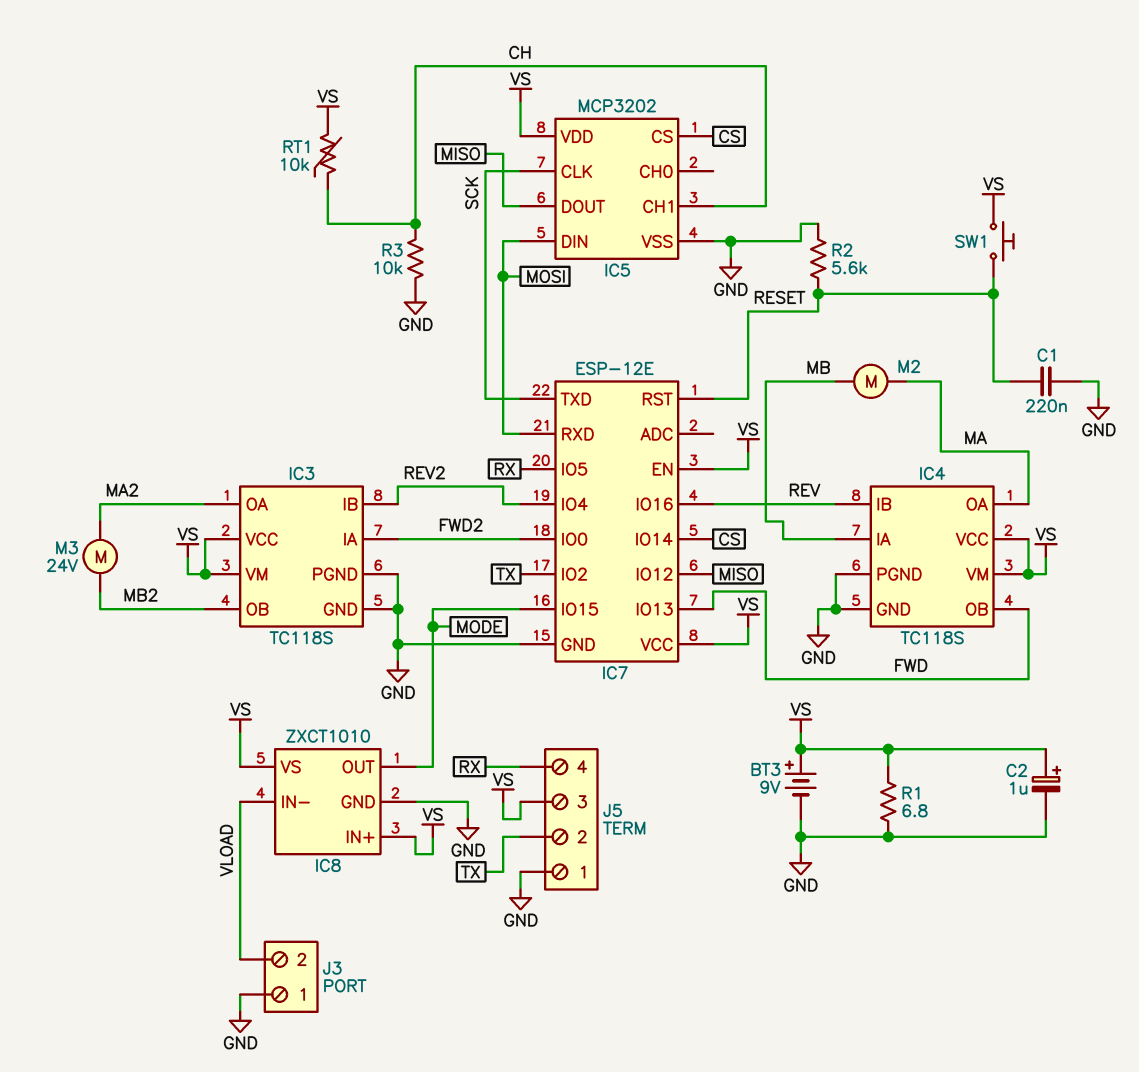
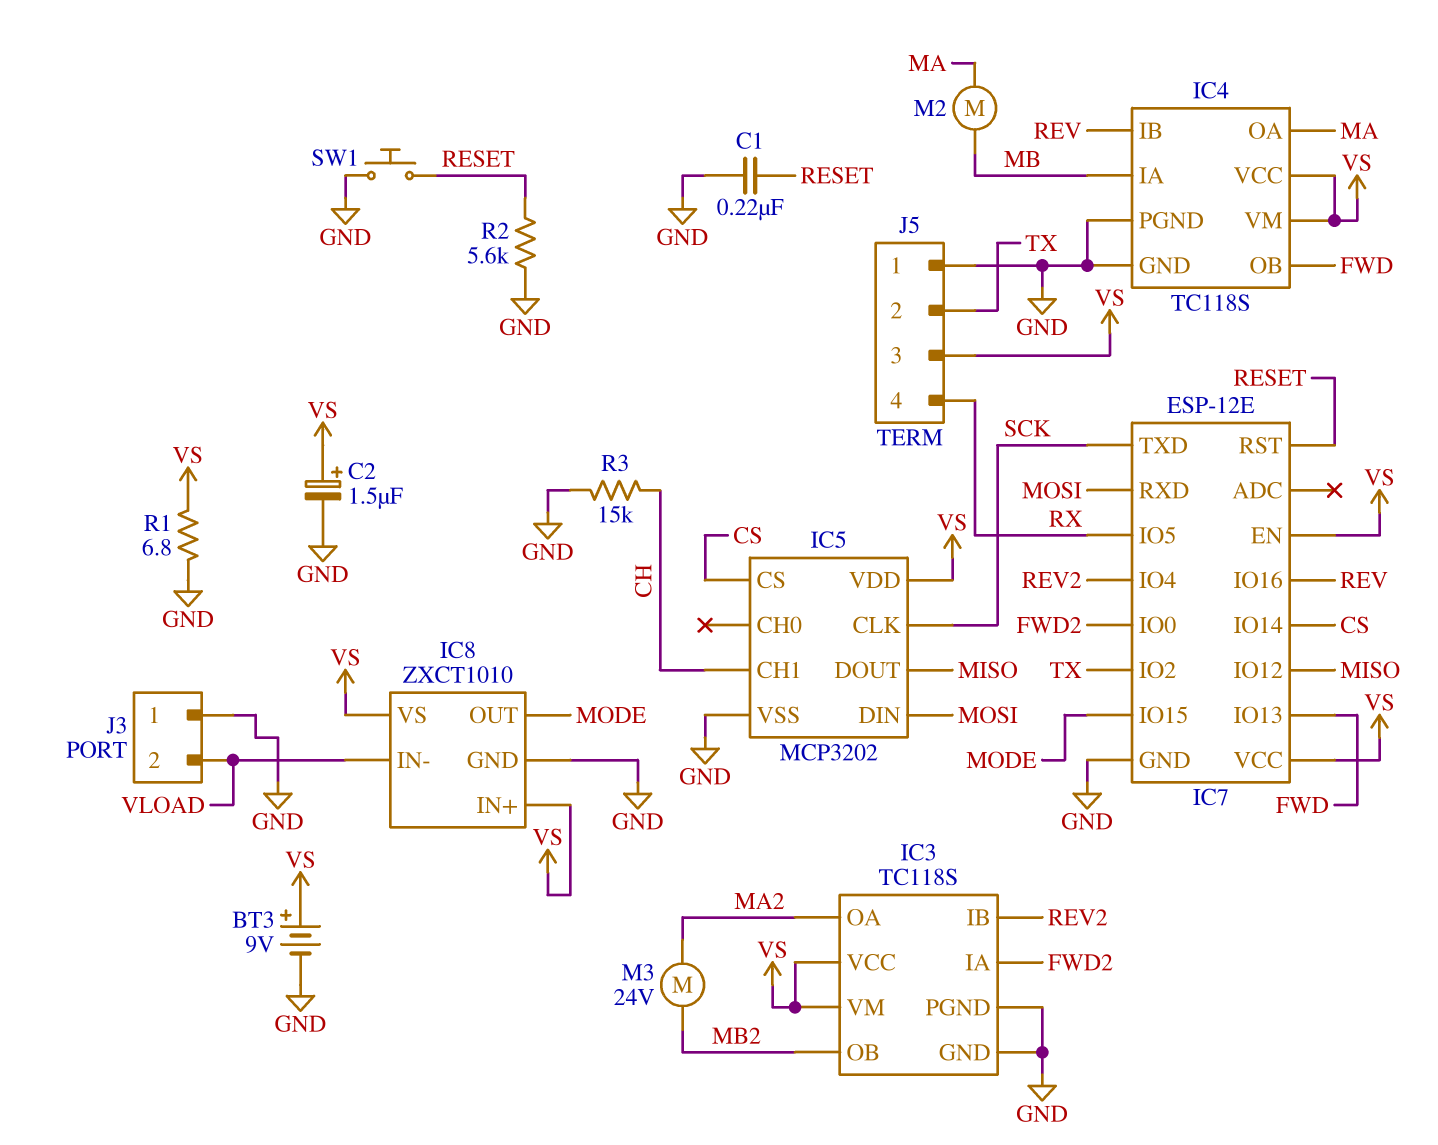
C2: 1uF (plus VS, minus GND) -> 1.5uF (plus VS, minus GND)
R3: 10k (CH, GND) -> 15k (CH, GND)
RT1: 10k (CH, VS) -> none
SW1: button (RESET, VS) -> button (GND, RESET)

